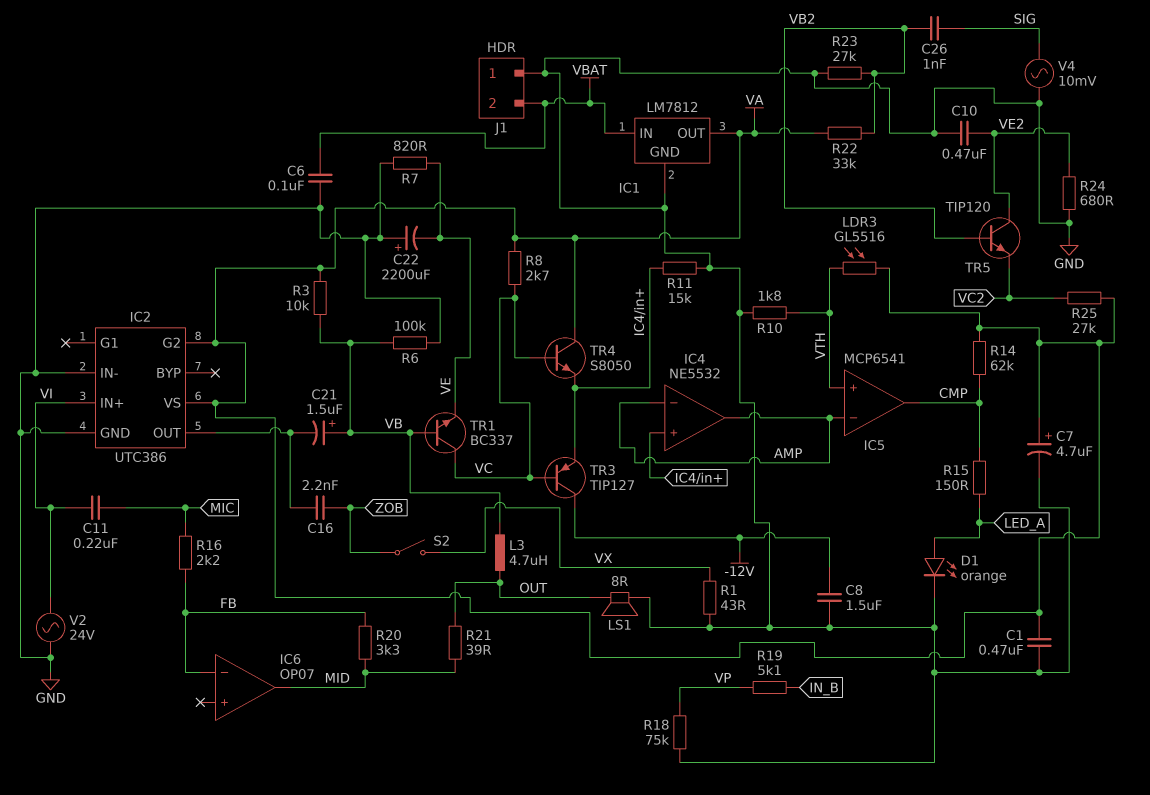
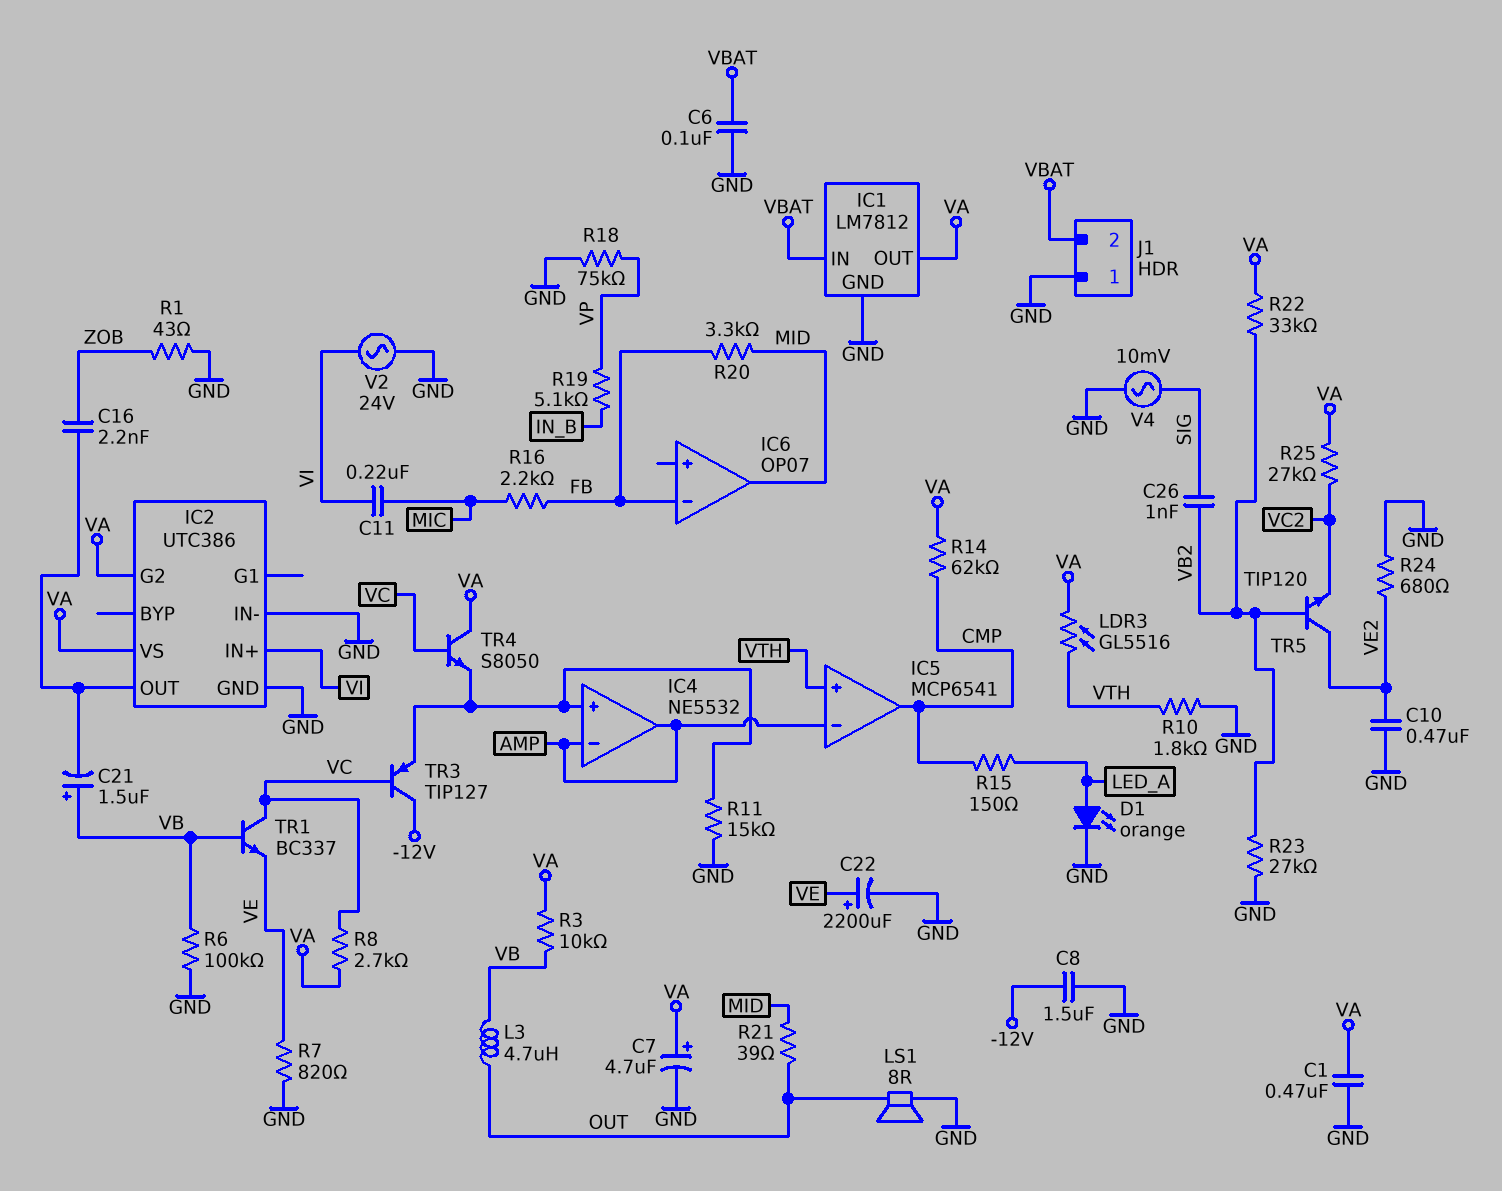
C22: 2200uF (plus GND, minus VE) -> 2200uF (plus VE, minus GND)
R1: 43 (GND, VX) -> 43 (GND, ZOB)
S2: switch (VX, ZOB) -> none

